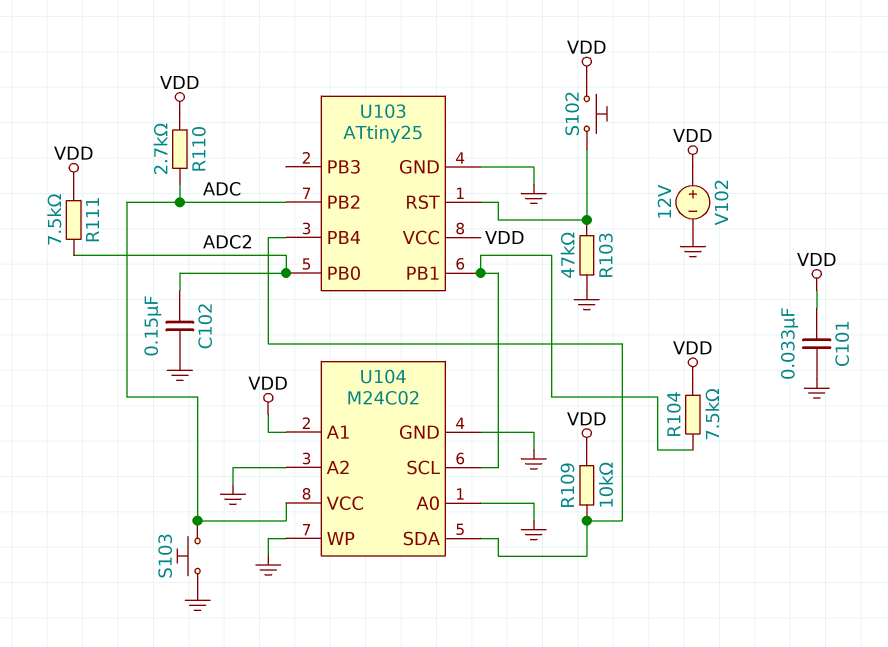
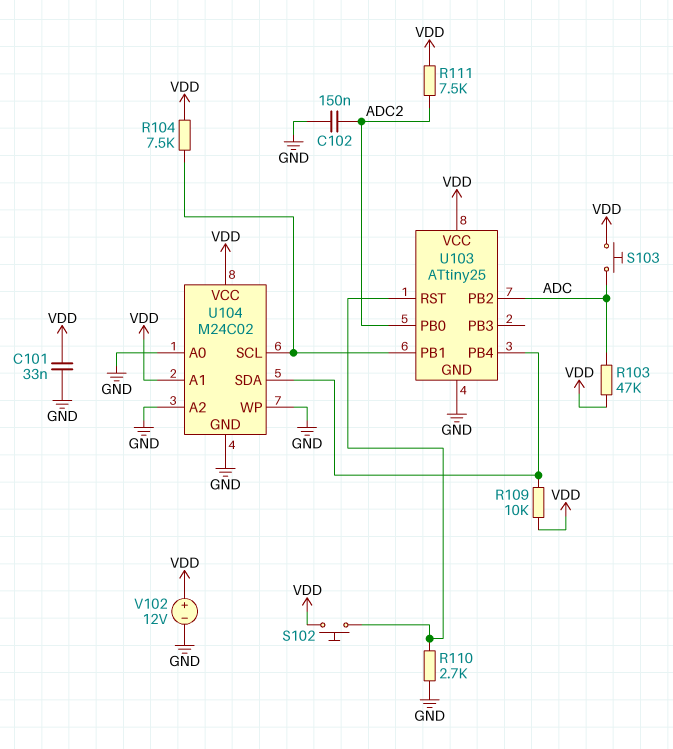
R103: 47k (GND, U103/RST) -> 47k (ADC, VDD)
R110: 2.7k (ADC, VDD) -> 2.7k (GND, U103/RST)
S103: button (ADC, GND) -> button (ADC, VDD)
U104 pin VCC: ADC -> VDD

